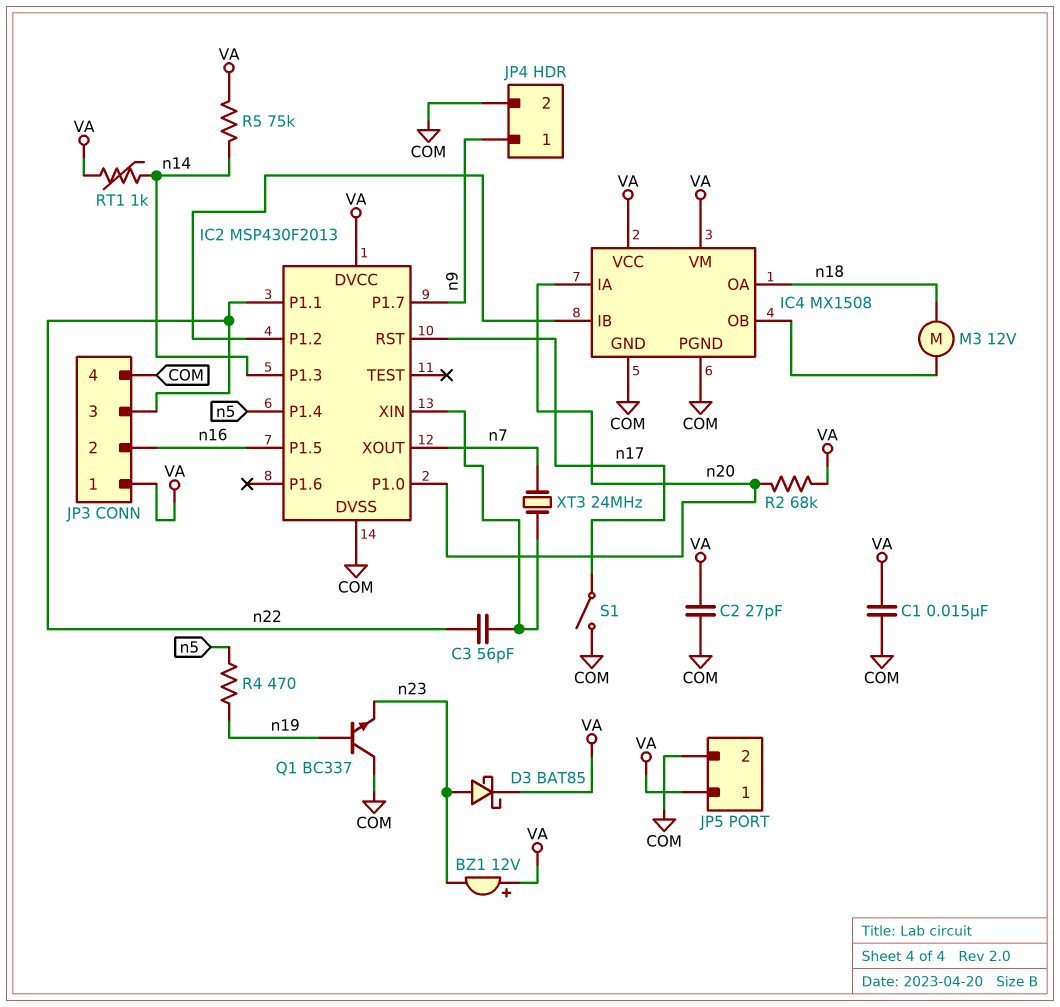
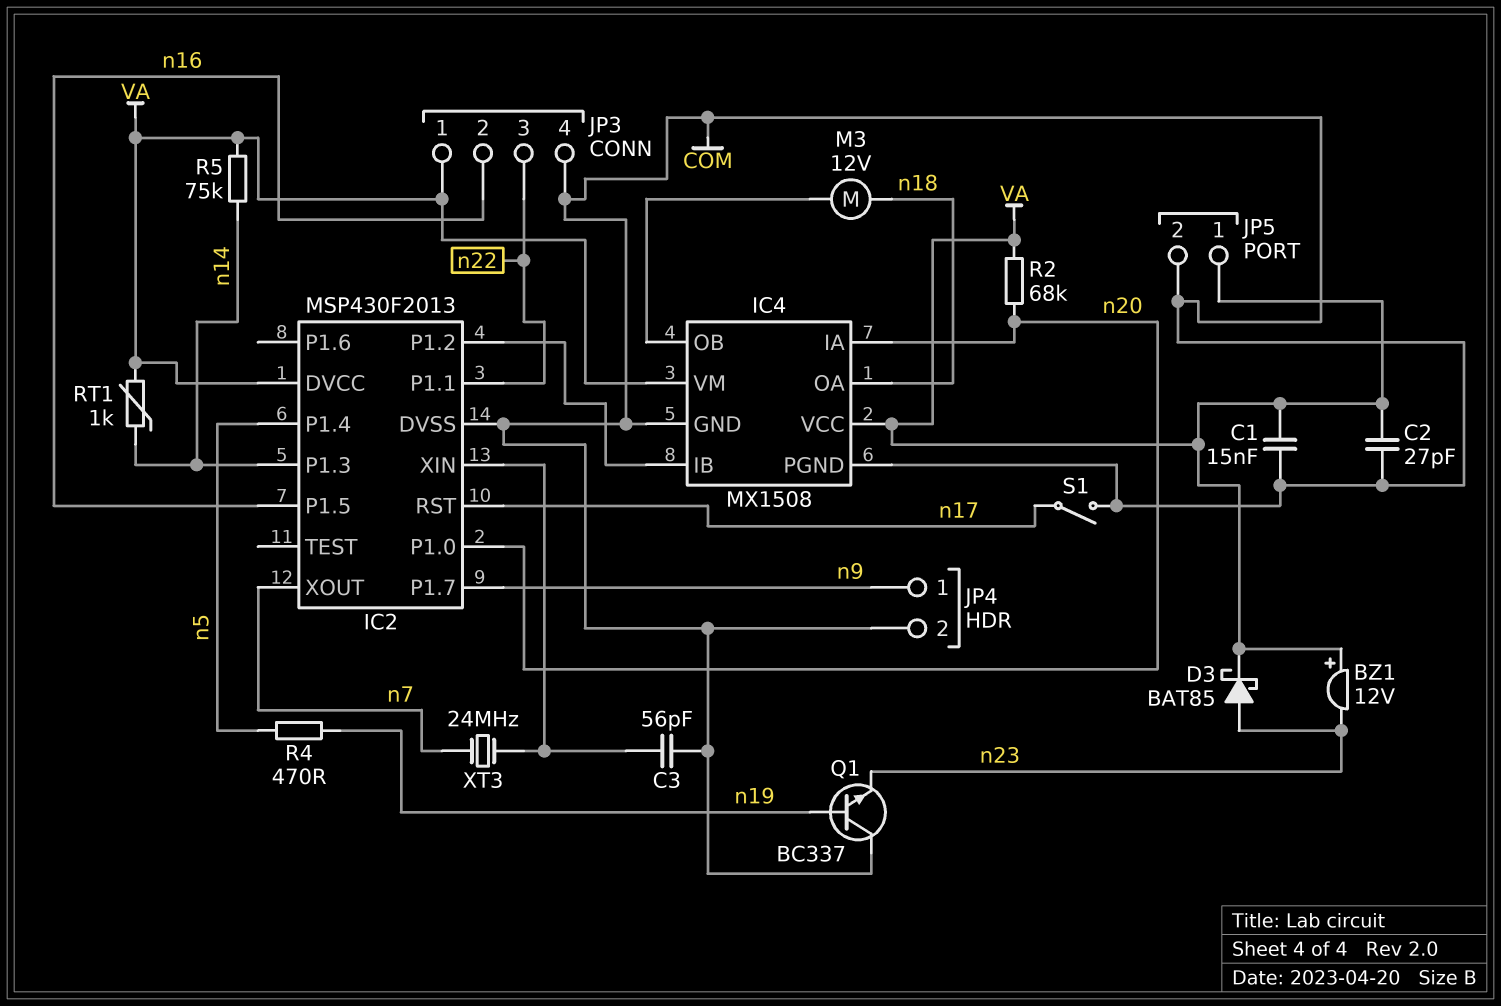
C3: 56pF (IC2/XIN, n22) -> 56pF (COM, IC2/XIN)

